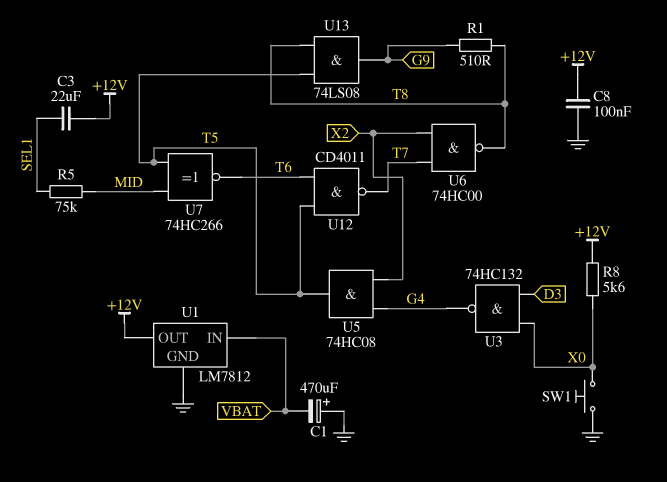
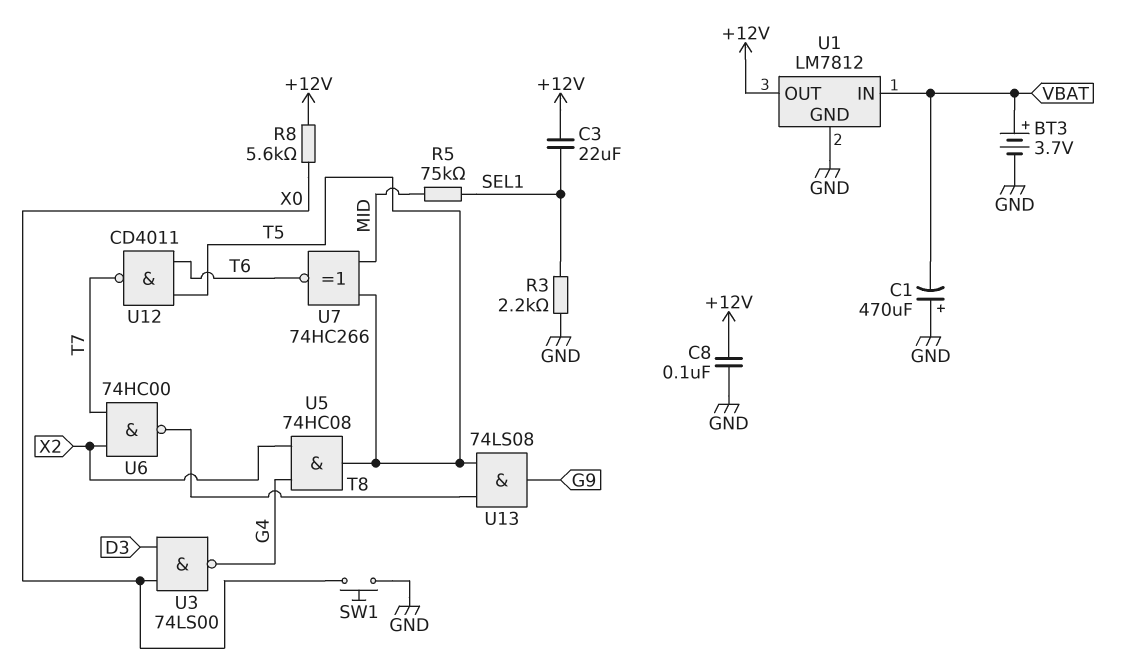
BT3: none -> 3.7V (plus VBAT, minus GND)
R1: 510 (G9, T8) -> none
R3: none -> 2.2k (GND, SEL1)
U3: NAND 74HC132 (in D3, in X0, out G4) -> NAND 74LS00 (in D3, in X0, out G4)

